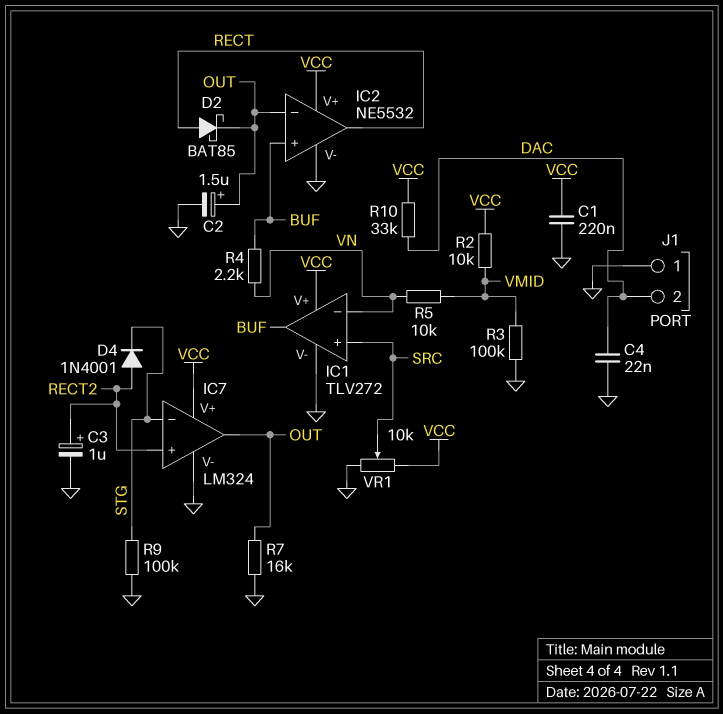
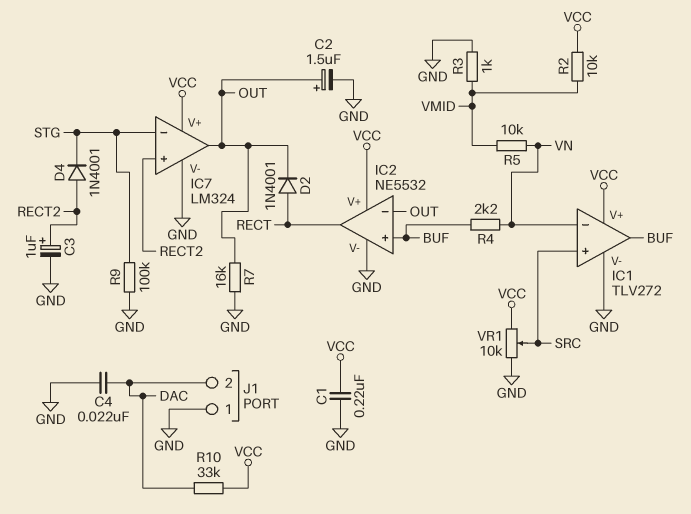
D2: schottky BAT85 (A RECT, K OUT) -> diode 1N4001 (A RECT, K OUT)
R3: 100k (GND, VMID) -> 1k (GND, VMID)

